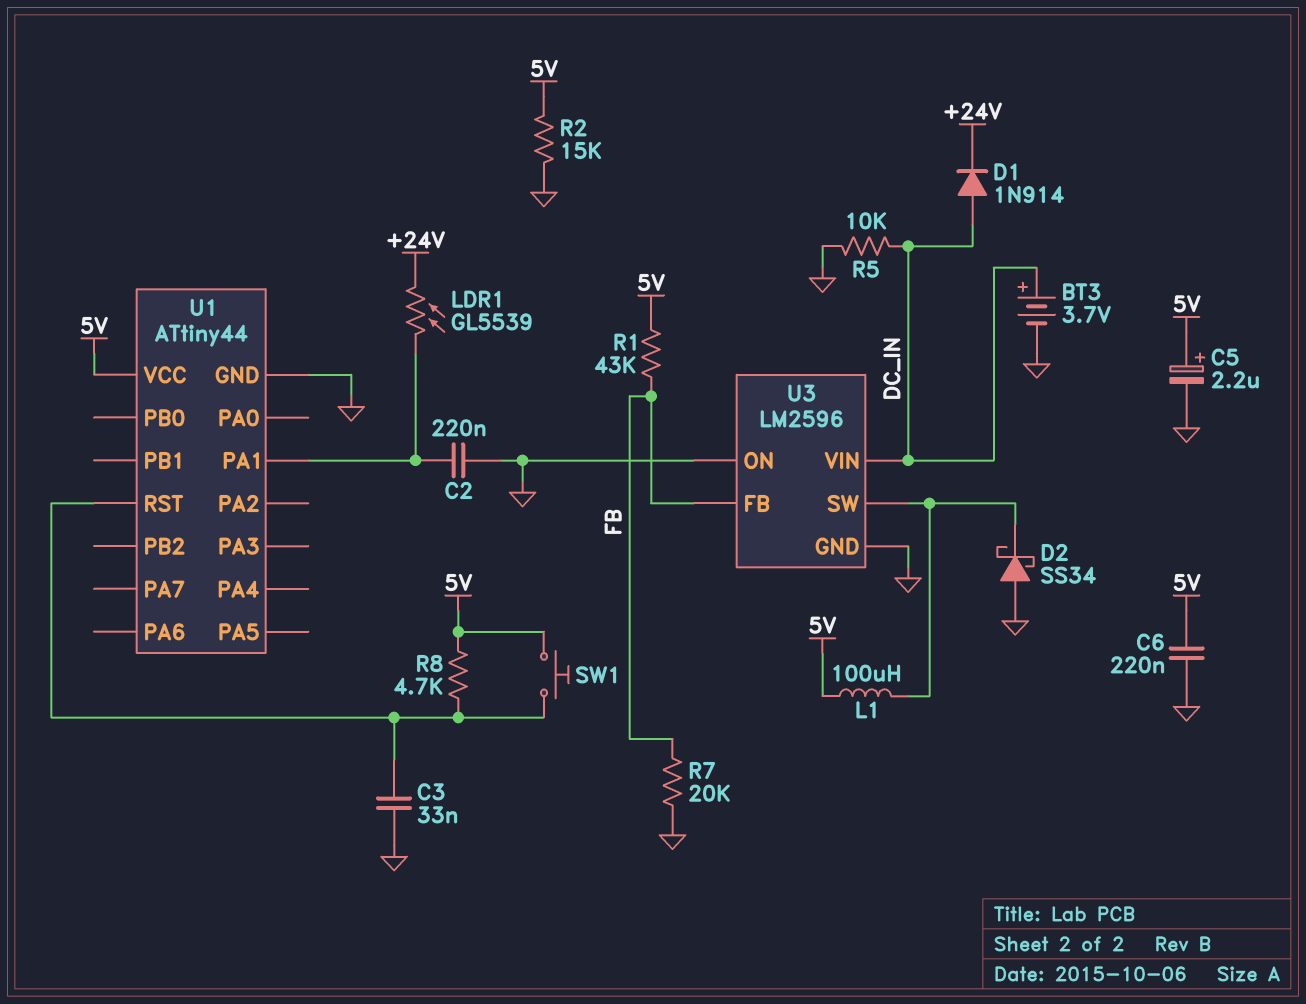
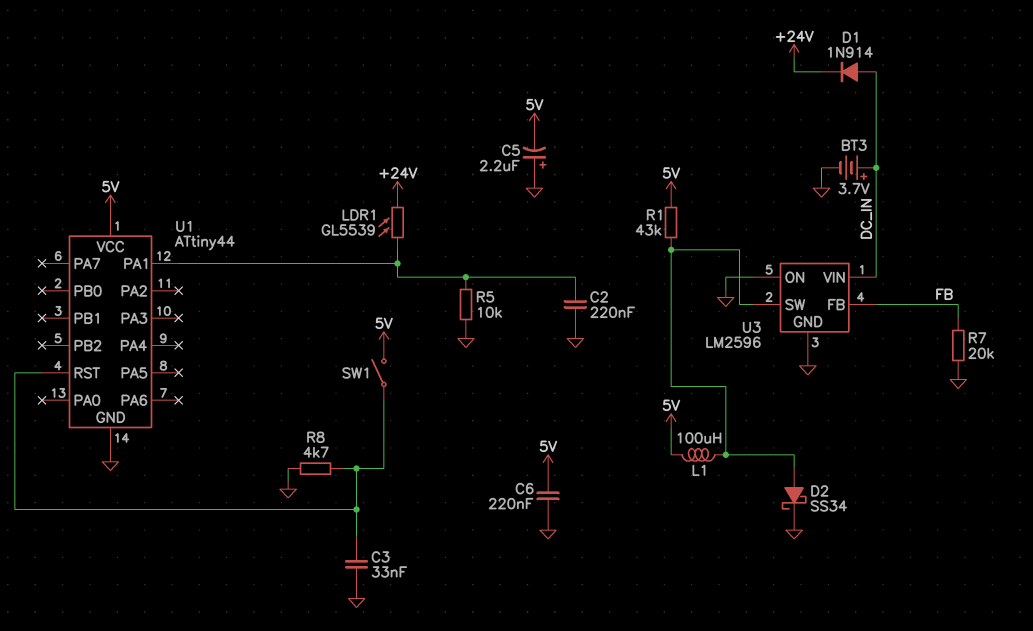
C5: 2.2uF (plus 5V, minus GND) -> 2.2uF (plus GND, minus 5V)
D2: schottky SS34 (A GND, K U3/SW) -> schottky SS34 (A U3/SW, K GND)
R1: 43k (5V, FB) -> 43k (5V, U3/SW)
R2: 15k (5V, GND) -> none
R5: 10k (DC_IN, GND) -> 10k (GND, U1/PA1)
R8: 4.7k (5V, U1/RST) -> 4.7k (GND, U1/RST)
SW1: button (5V, U1/RST) -> switch (5V, U1/RST)

